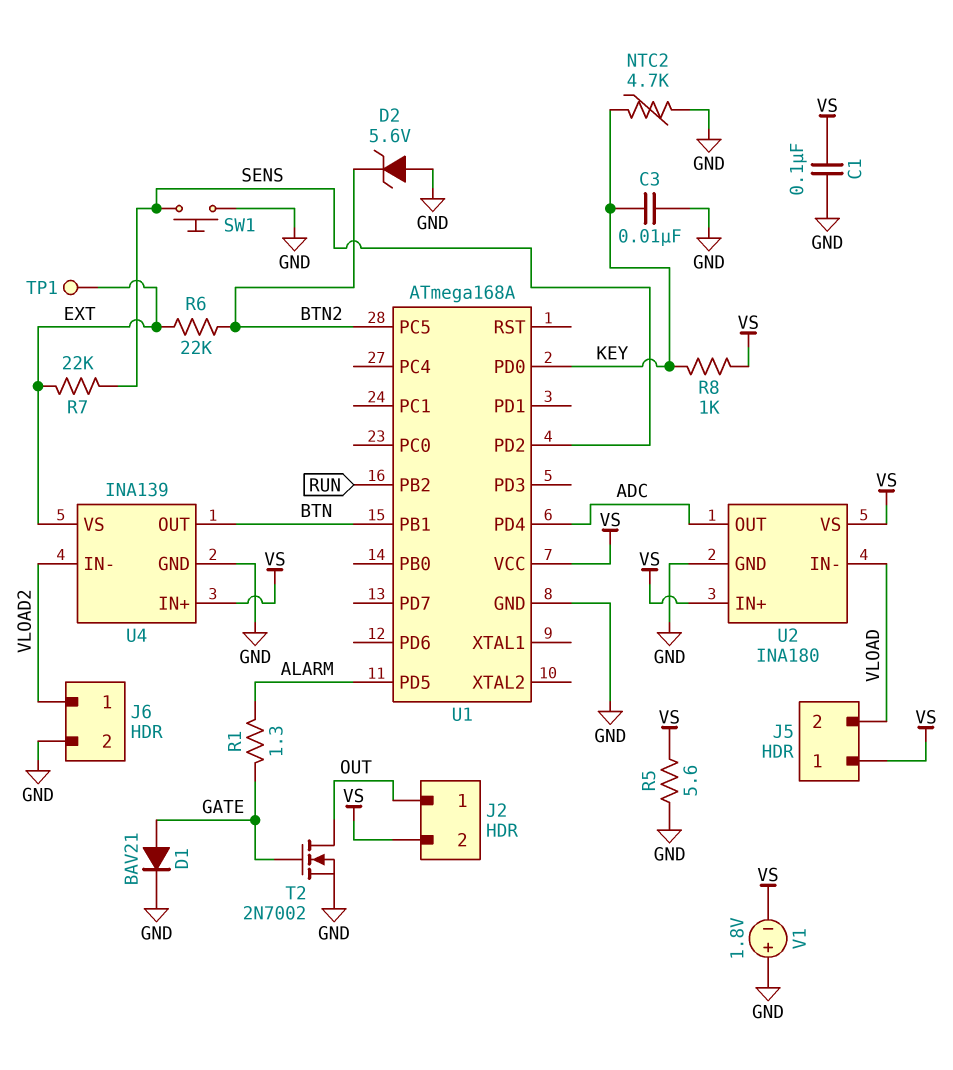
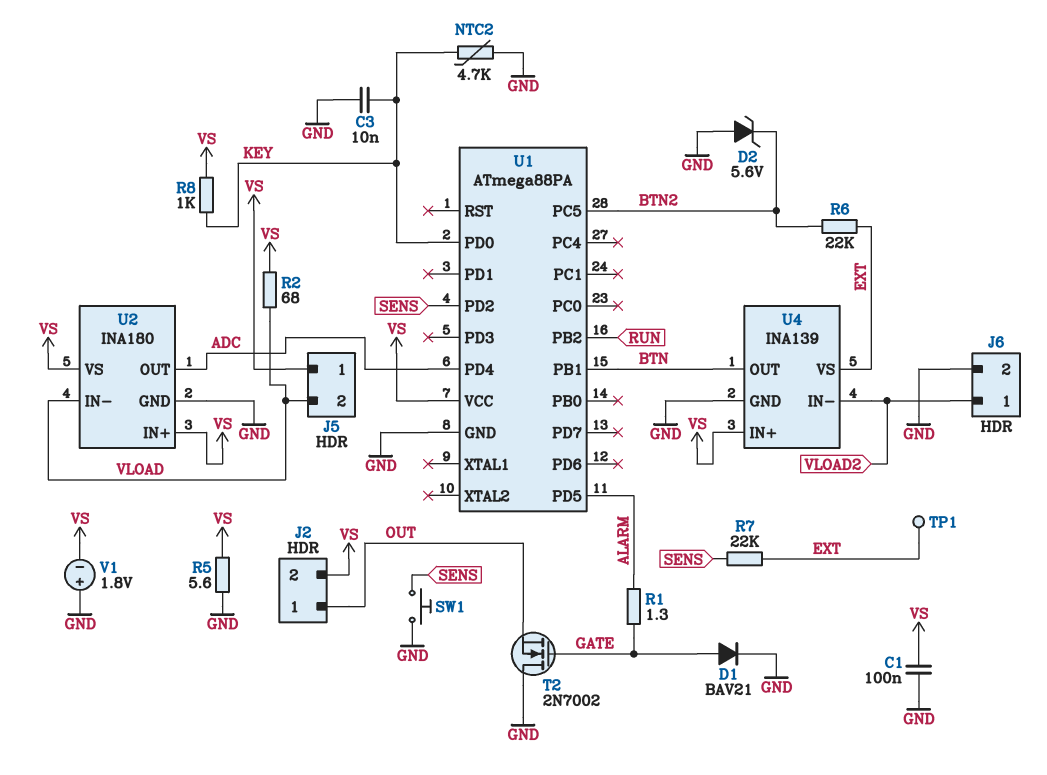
R2: none -> 68 (VLOAD, VS)
T2: NMOS 2N7002 (G GATE, D OUT, S GND) -> NMOS 2N7002 (G GATE, D GND, S OUT)
U1: ATmega168A -> ATmega88PA

